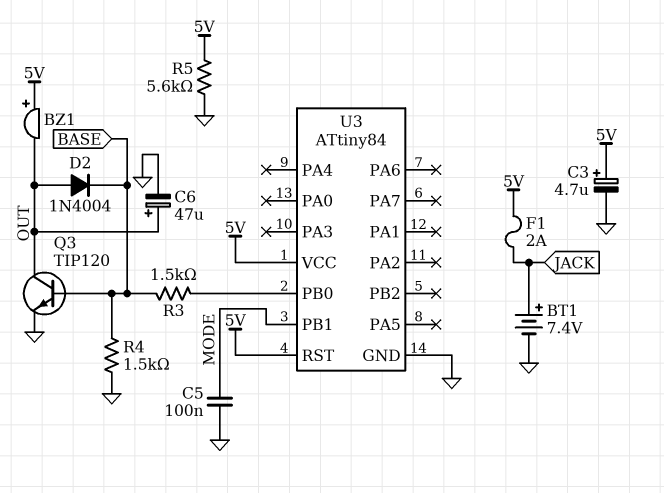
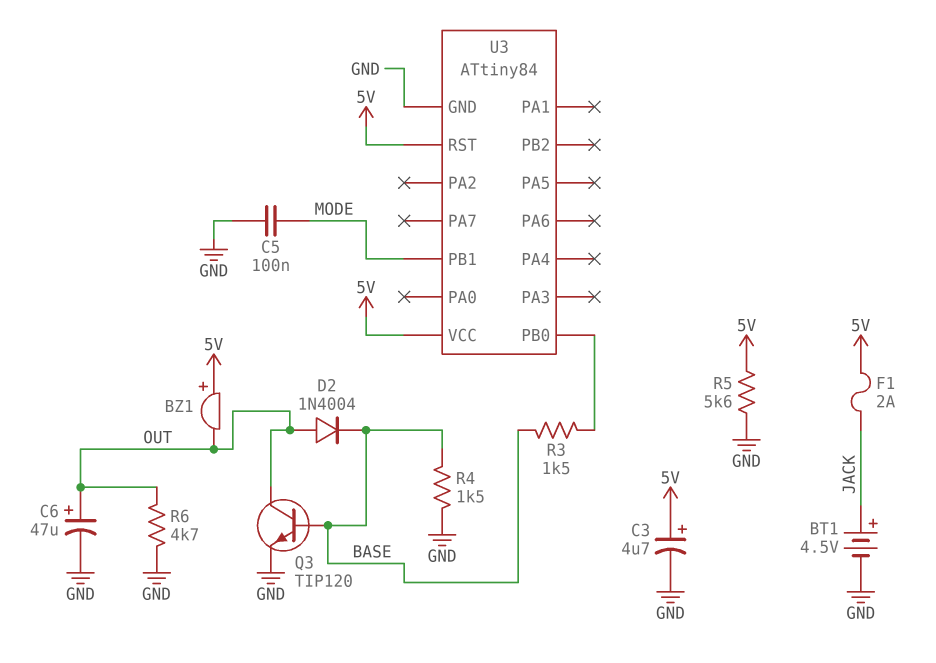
BT1: 7.4V (plus JACK, minus GND) -> 4.5V (plus JACK, minus GND)
R6: none -> 4.7k (GND, OUT)

